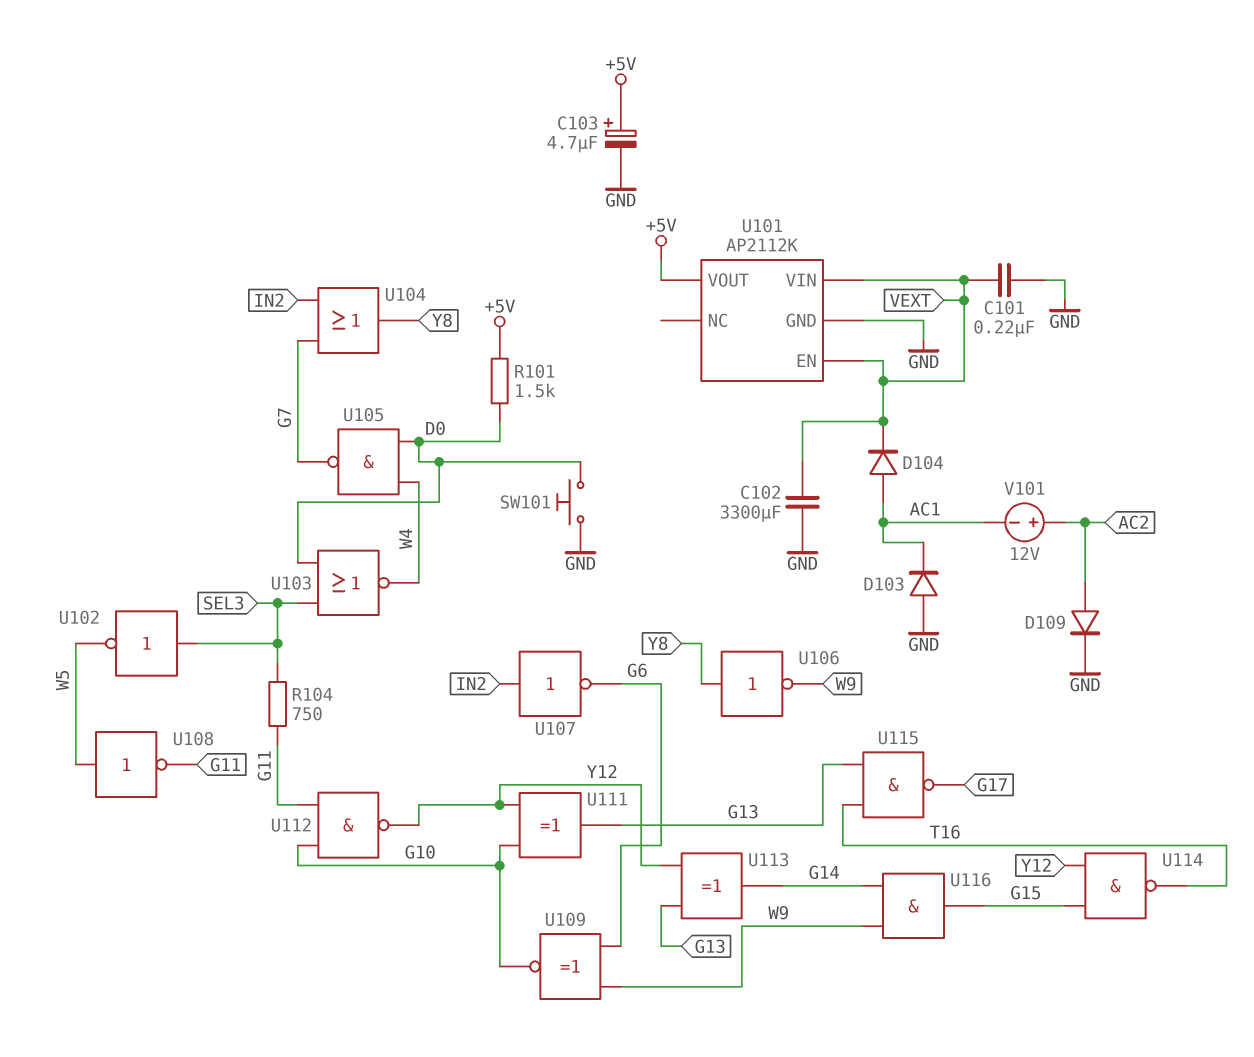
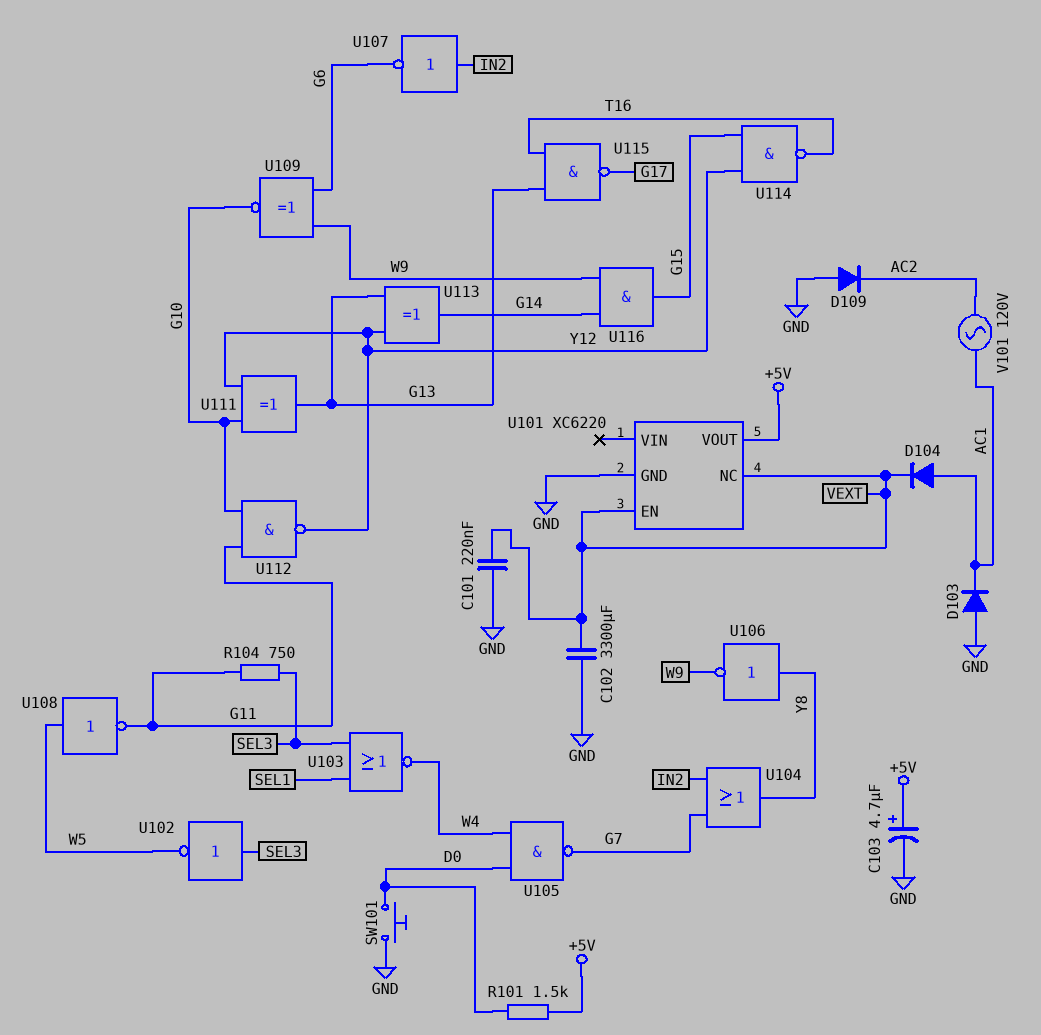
D109: diode (A AC2, K GND) -> diode (A GND, K AC2)
U101: AP2112K -> XC6220
U101 pin NC: none -> VEXT
U101 pin VIN: VEXT -> none
U103: NOR (in D0, in SEL3, out W4) -> NOR (in SEL1, in SEL3, out W4)
V101: 12V (plus AC2, minus AC1) -> AC 120V (AC1, AC2)

